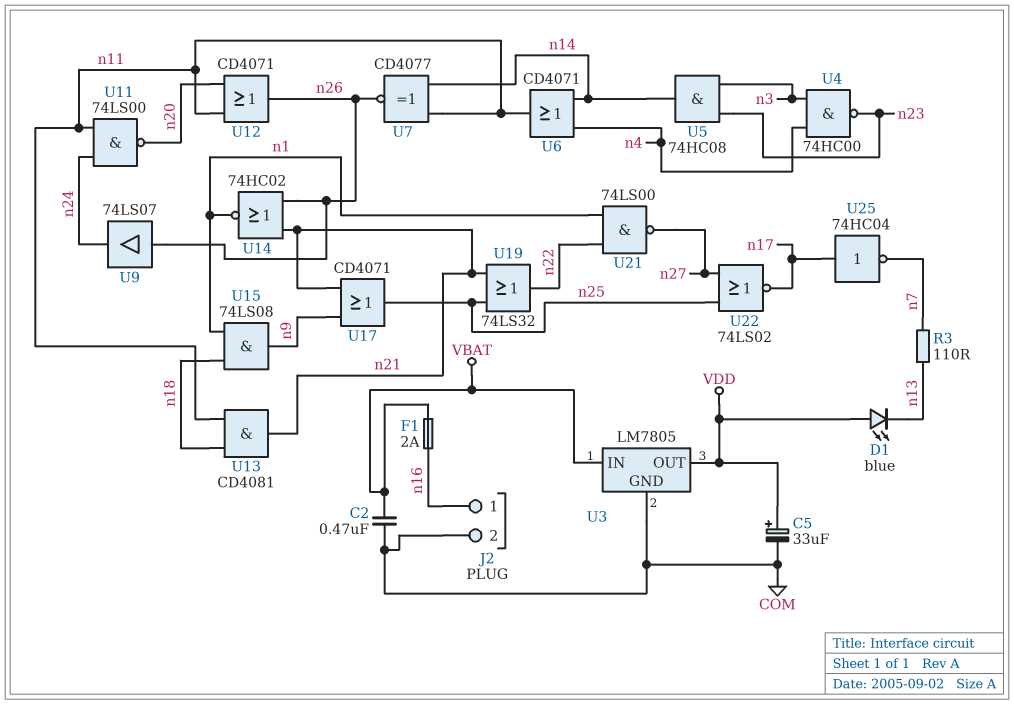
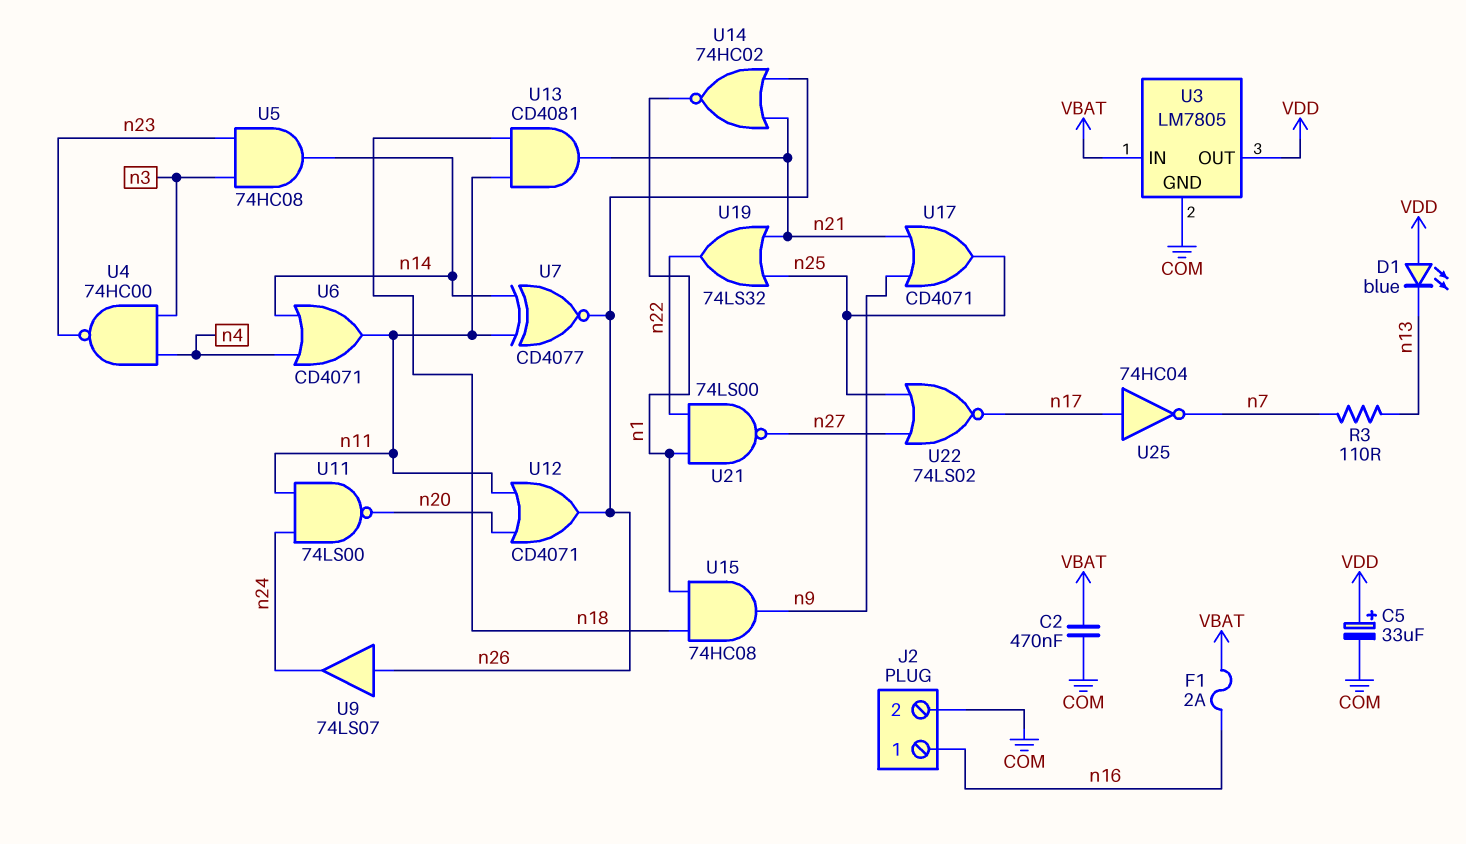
U15: AND 74LS08 (in n1, in n18, out n9) -> AND 74HC08 (in n1, in n18, out n9)

